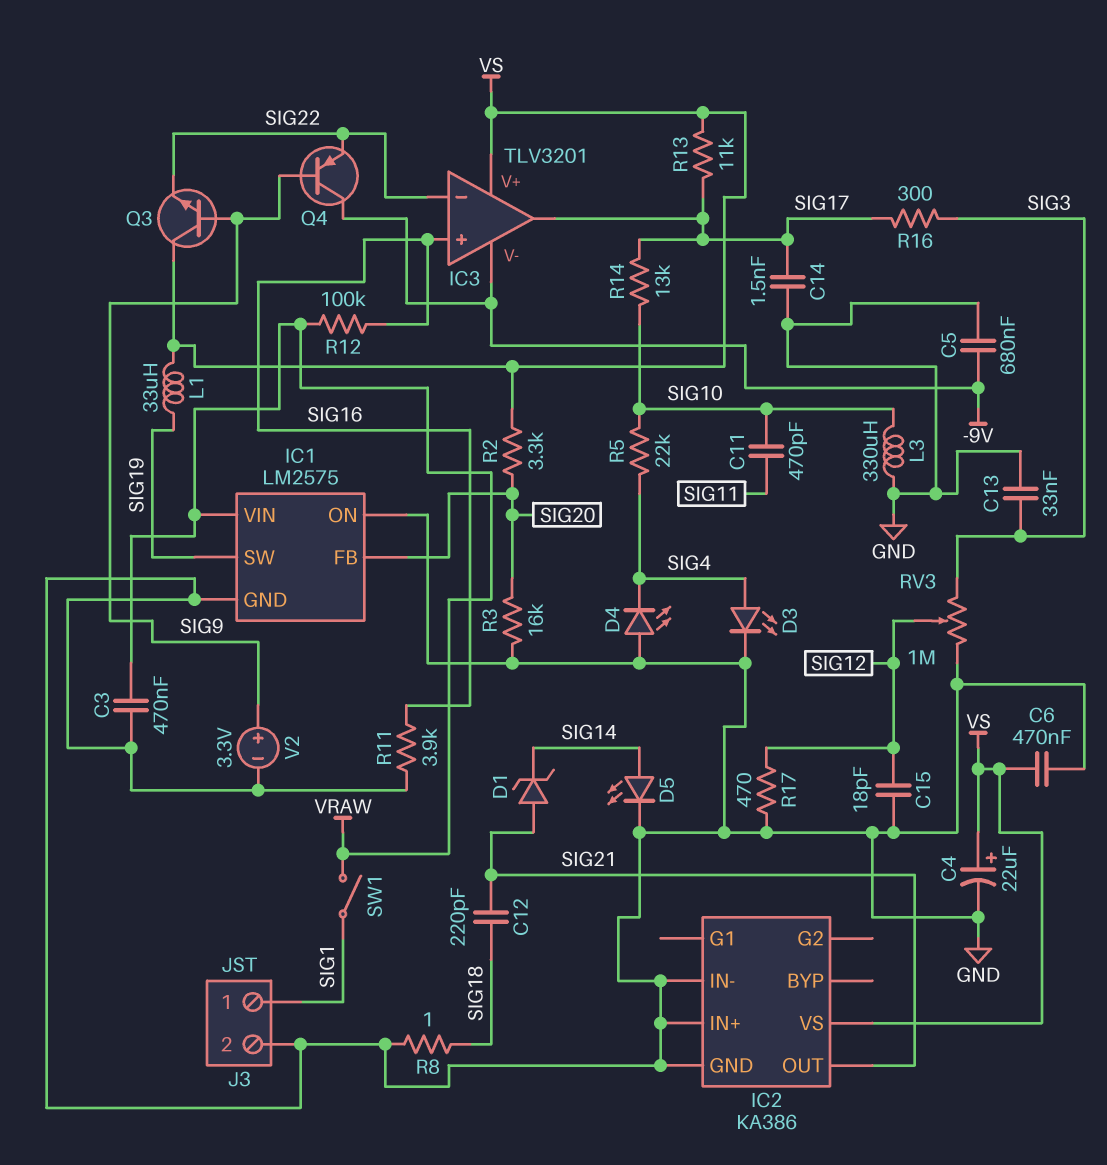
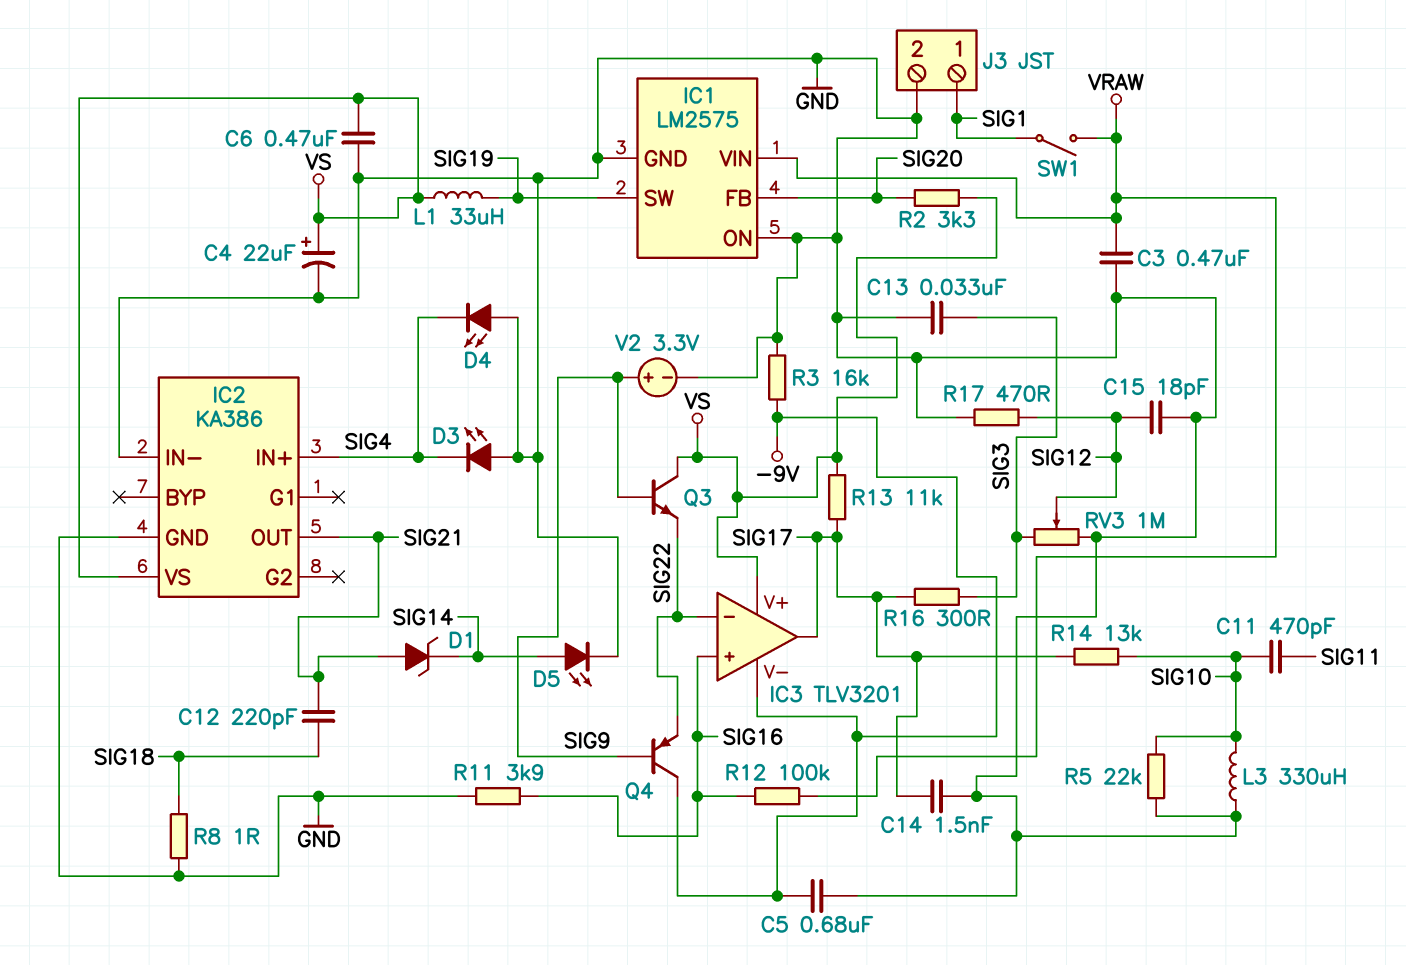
D3: LED (A SIG4, K GND) -> LED (A GND, K SIG4)
IC2 pin IN+: GND -> SIG4
R3: 16k (GND, SIG20) -> 16k (-9V, GND)
R5: 22k (SIG4, SIG10) -> 22k (GND, SIG10)

